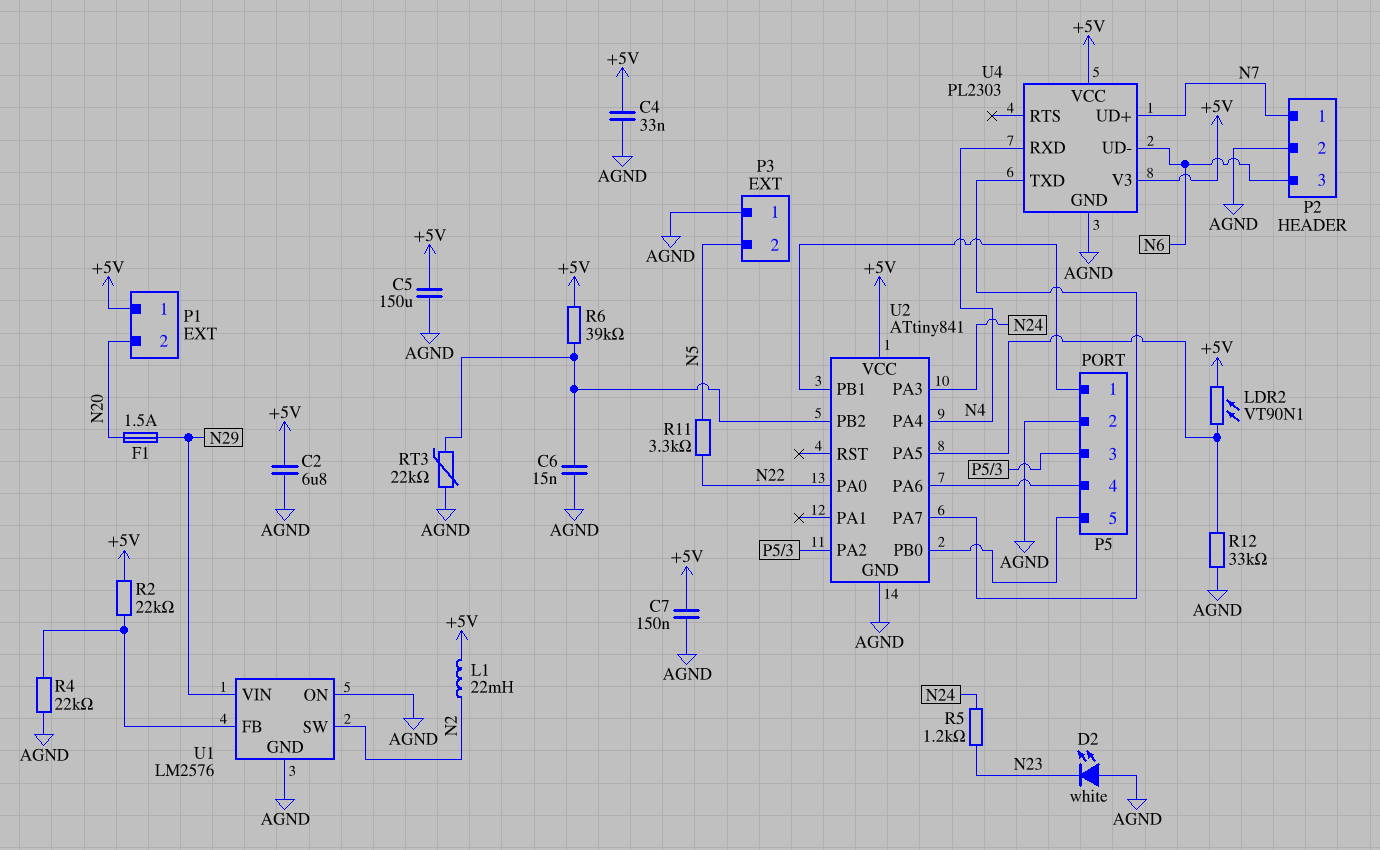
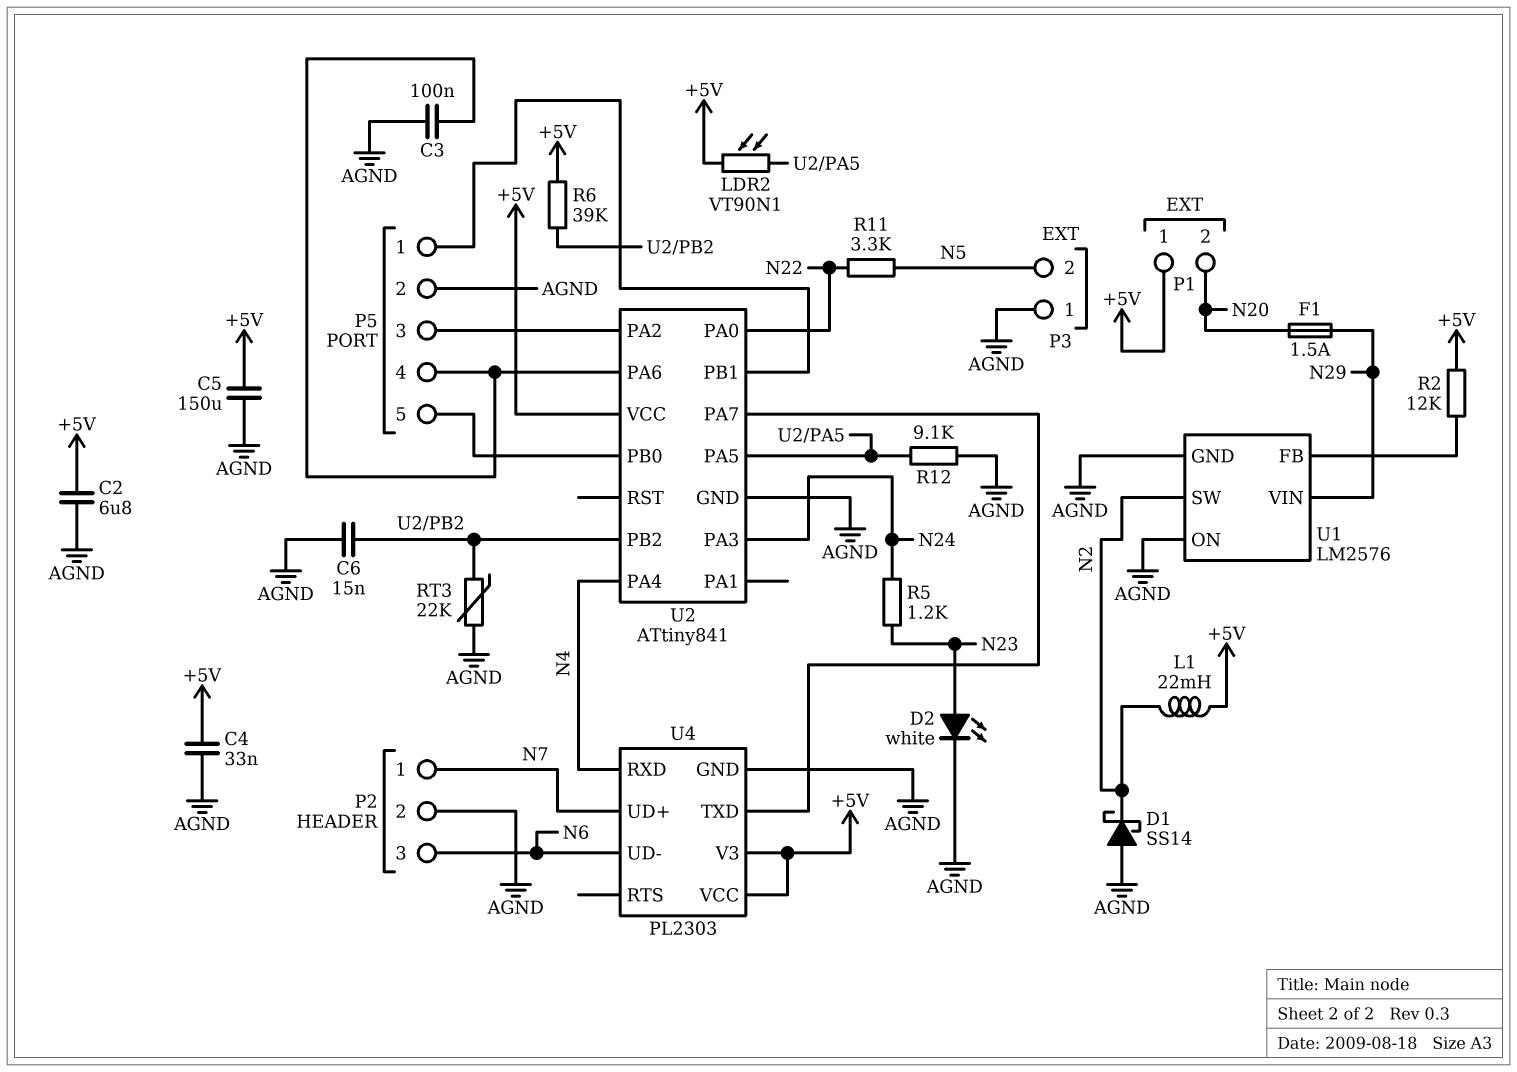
C3: none -> 100nF (AGND, P5/4)
C7: 150nF (+5V, AGND) -> none
D1: none -> schottky SS14 (A AGND, K N2)
D2: LED white (A AGND, K N23) -> LED white (A N23, K AGND)
R2: 22k (+5V, U1/FB) -> 12k (+5V, U1/FB)
R4: 22k (AGND, U1/FB) -> none
R12: 33k (AGND, U2/PA5) -> 9.1k (AGND, U2/PA5)

